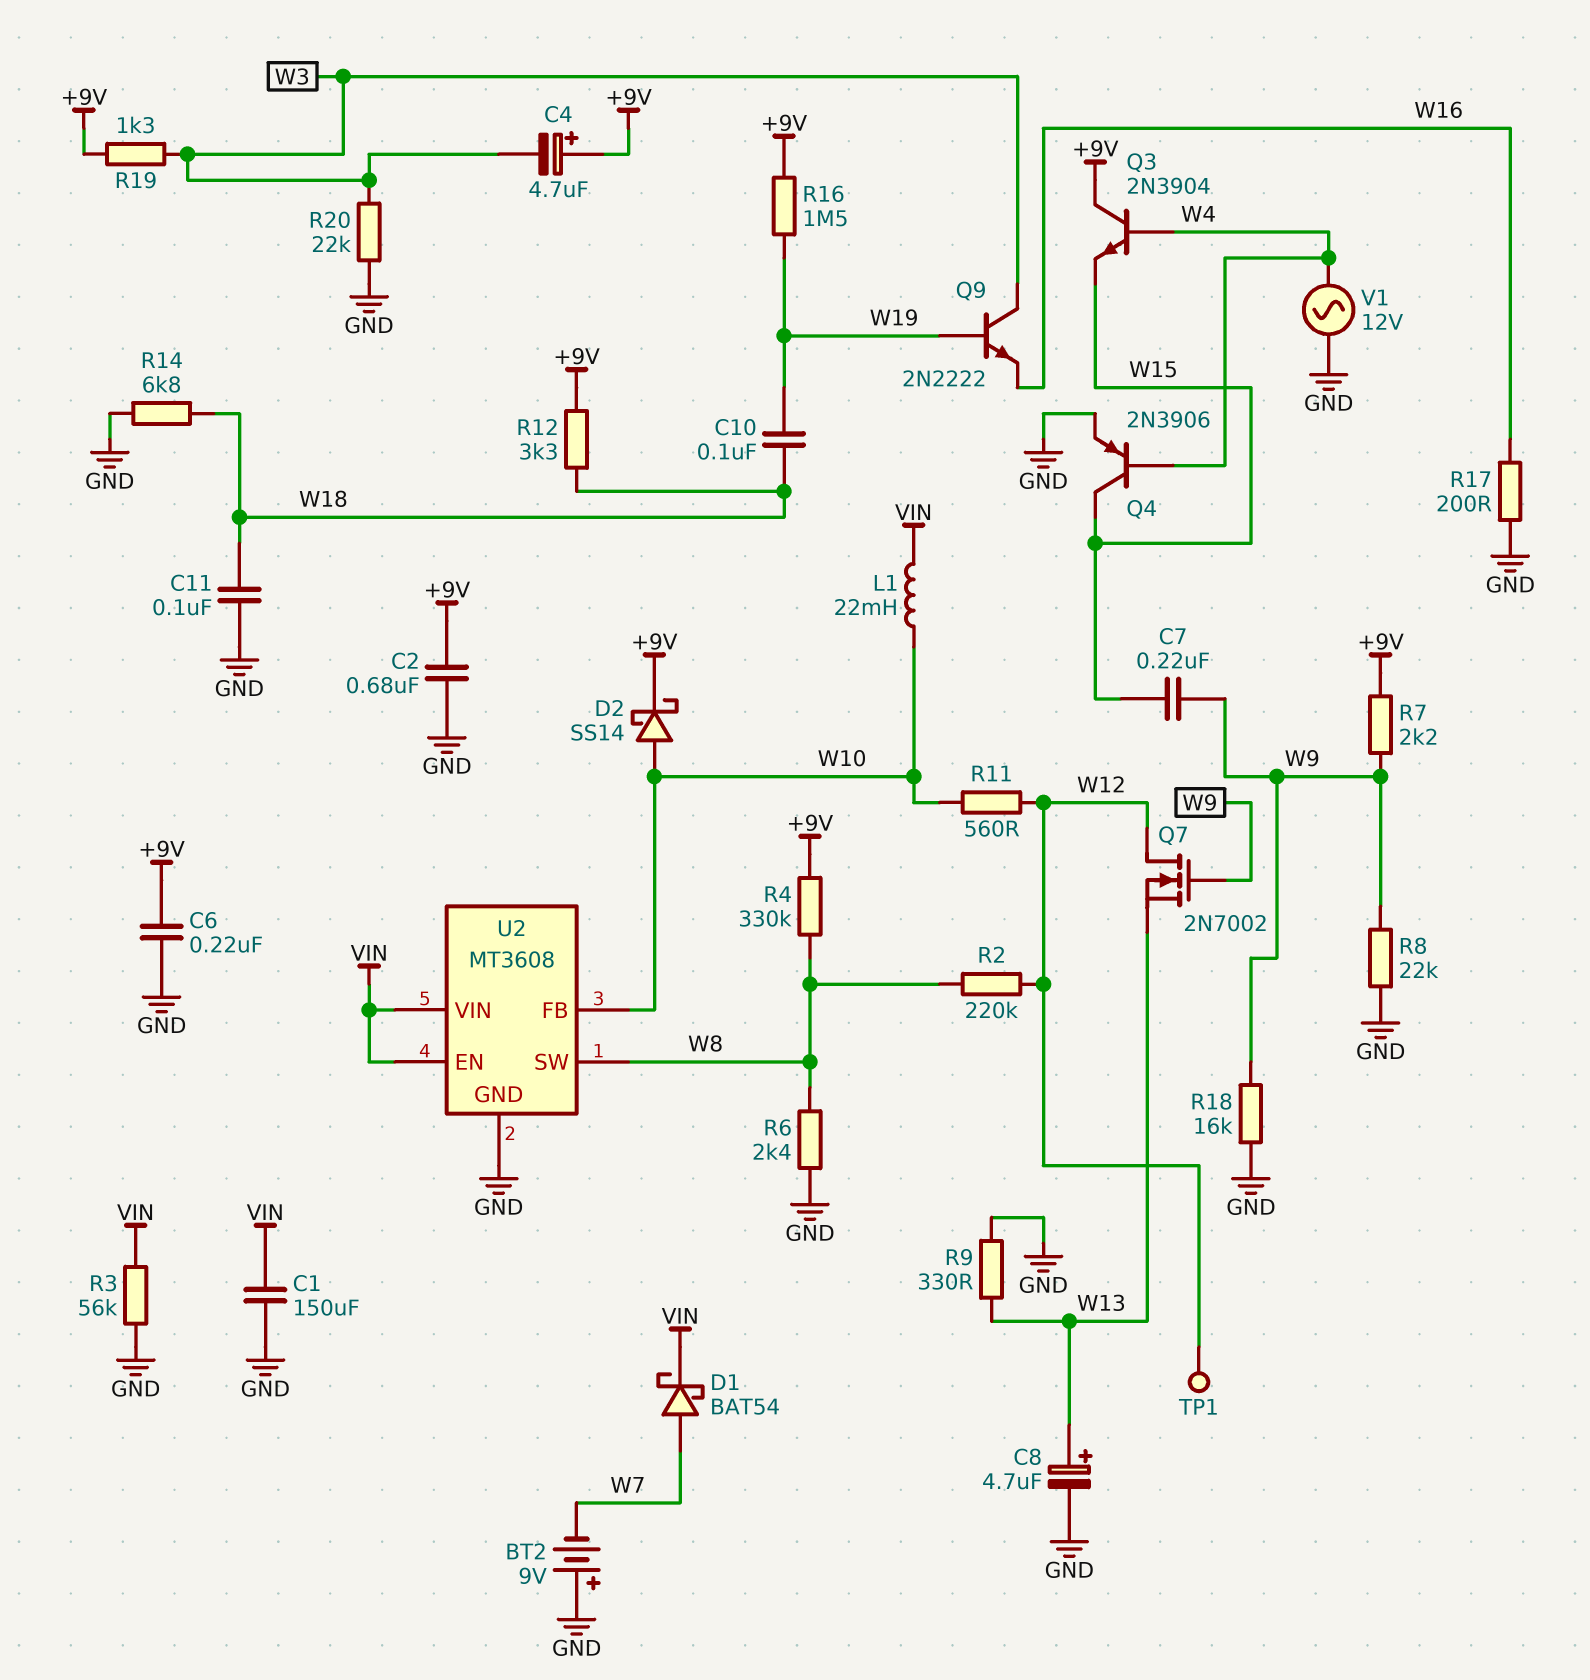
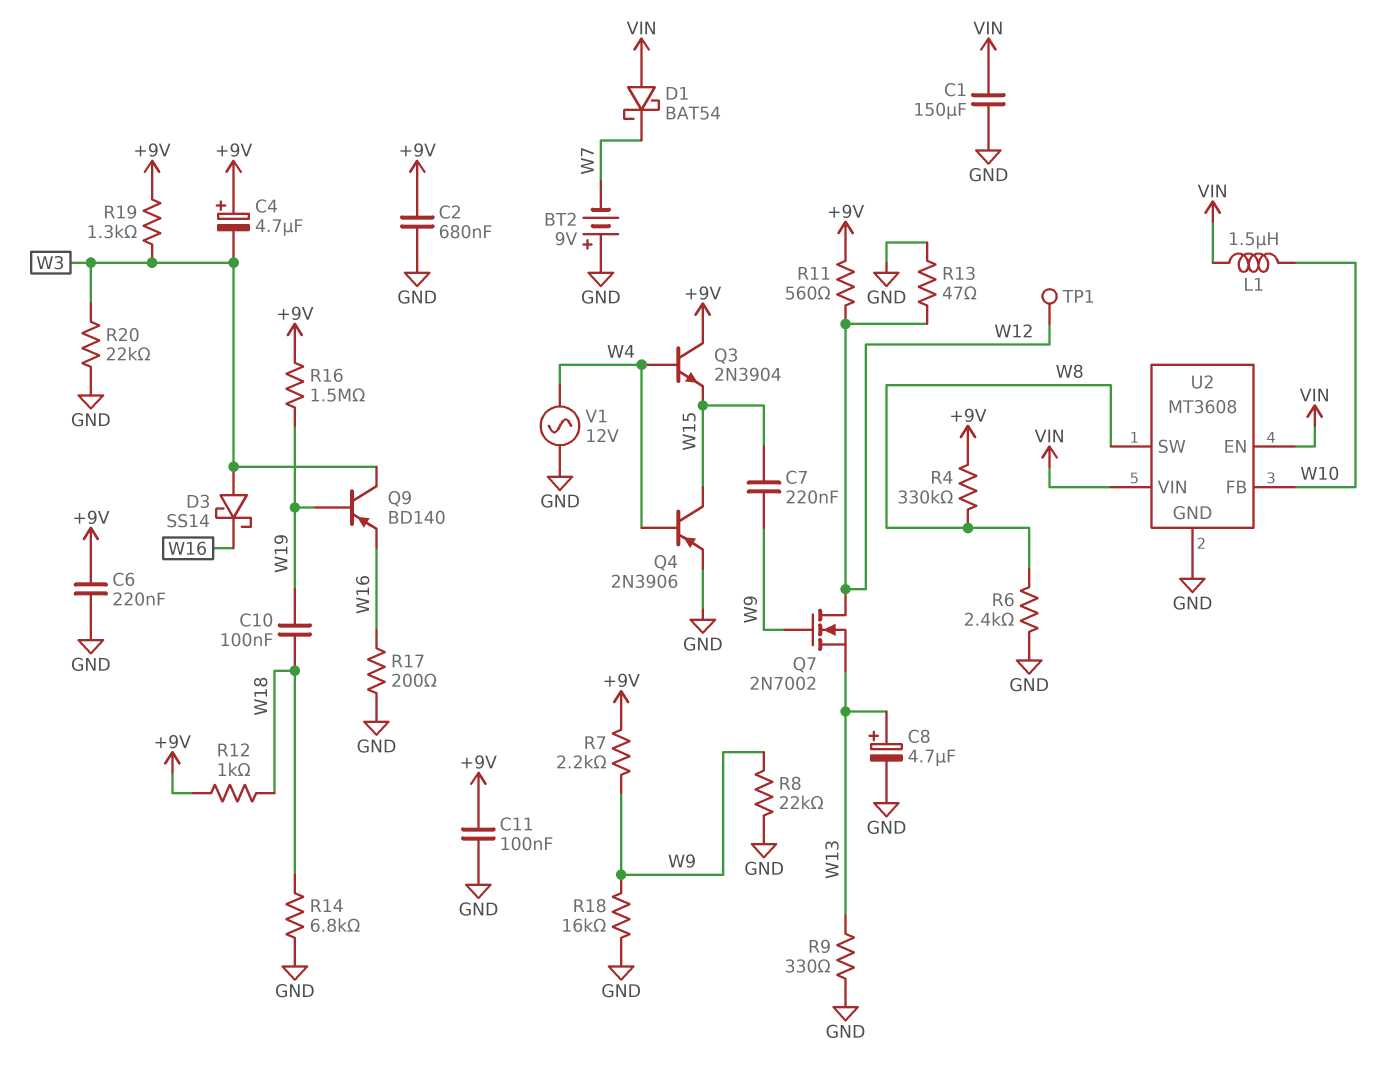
C11: 100nF (GND, W18) -> 100nF (+9V, GND)
D1: schottky BAT54 (A W7, K VIN) -> schottky BAT54 (A VIN, K W7)
D2: schottky SS14 (A W10, K +9V) -> none
D3: none -> schottky SS14 (A W3, K W16)
L1: 22mH (VIN, W10) -> 1.5uH (VIN, W10)
Q9: NPN 2N2222 (B W19, C W3, E W16) -> PNP BD140 (B W19, C W3, E W16)
R2: 220k (W8, W12) -> none
R3: 56k (GND, VIN) -> none
R11: 560 (W10, W12) -> 560 (+9V, W12)
R12: 3.3k (+9V, W18) -> 1k (+9V, W18)
R13: none -> 47 (GND, W12)

